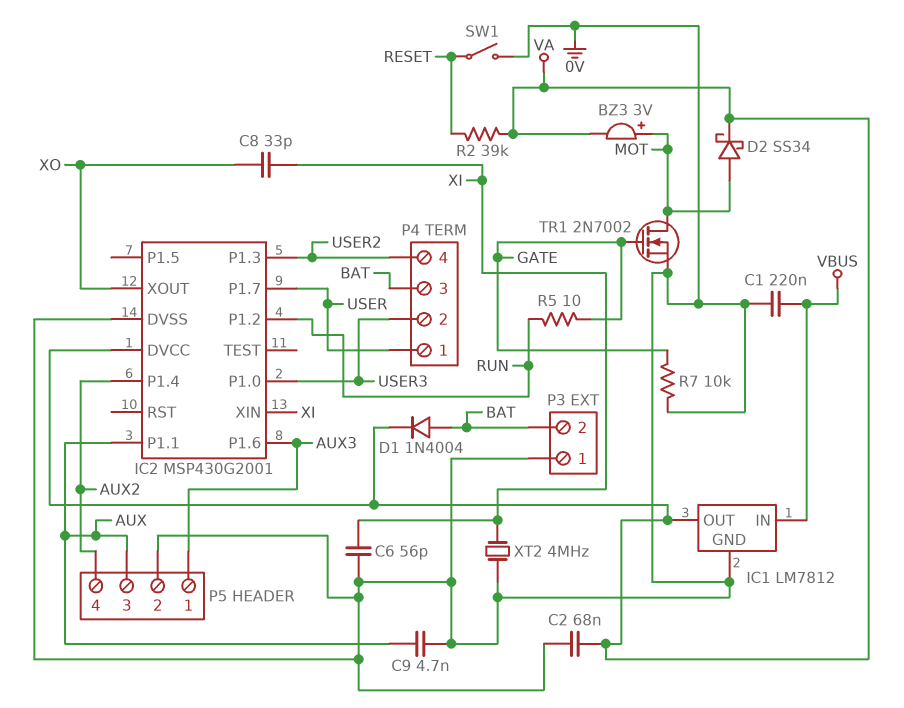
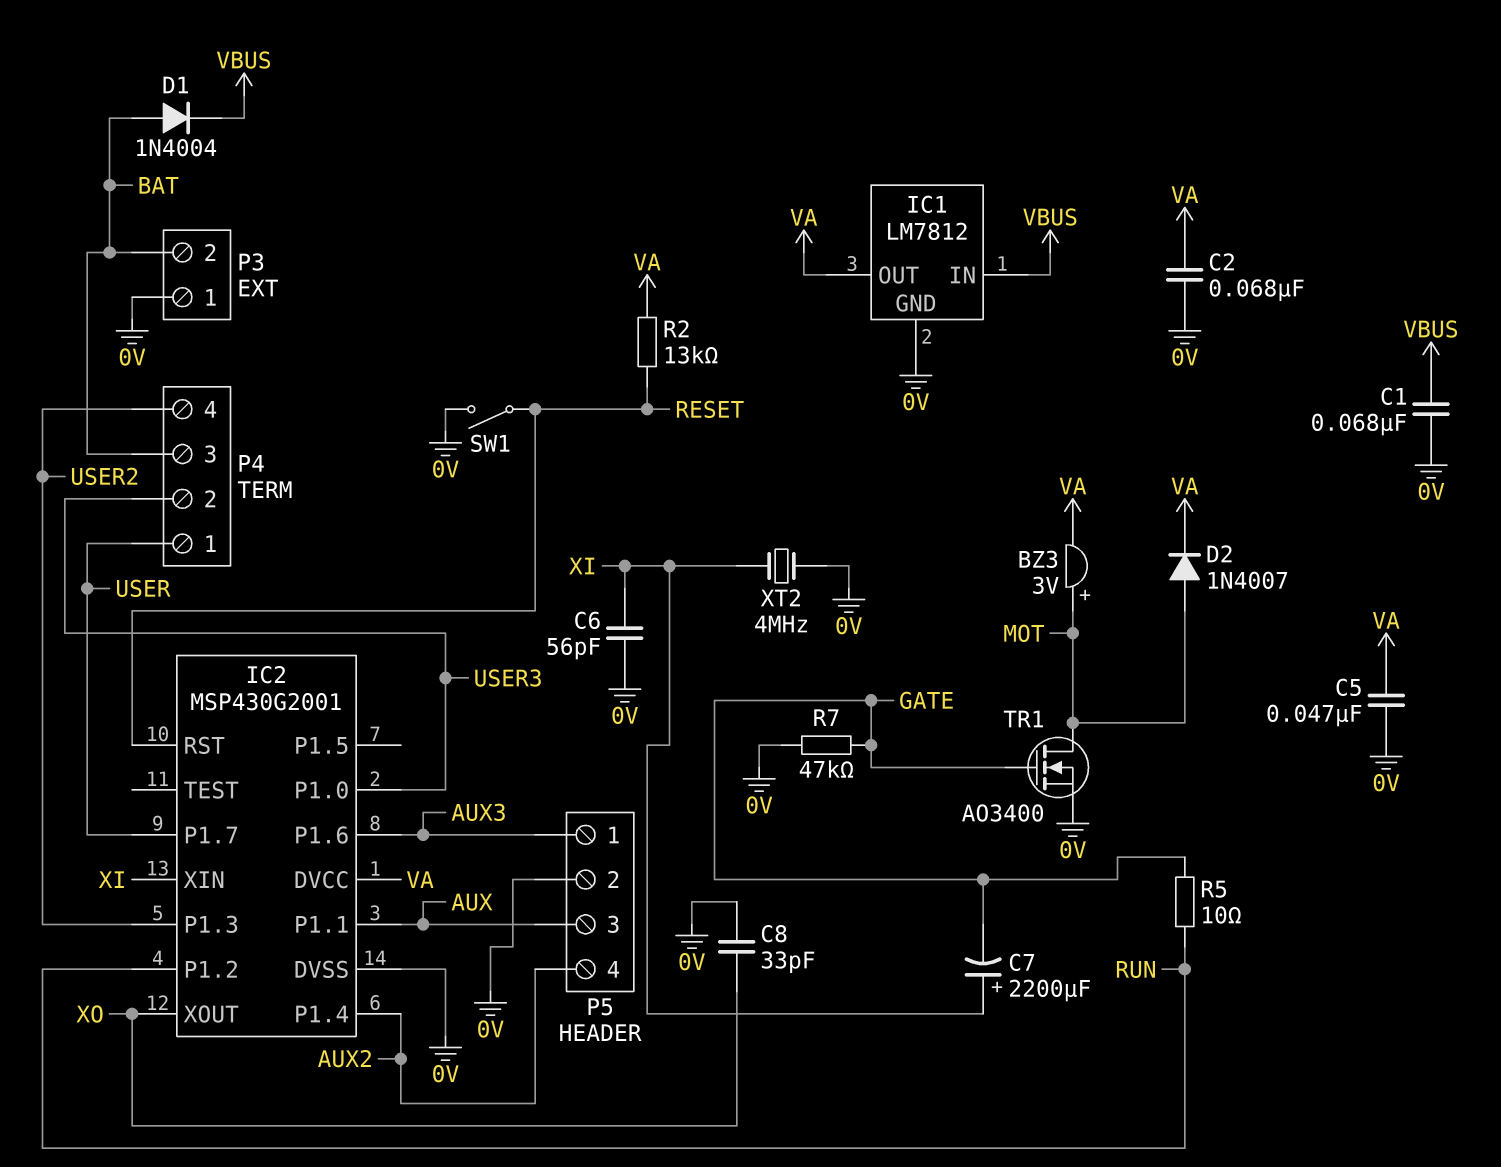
C1: 220nF (0V, VBUS) -> 68nF (0V, VBUS)
C5: none -> 47nF (0V, VA)
C7: none -> 2200uF (plus XI, minus GATE)
C8: 33pF (XI, XO) -> 33pF (0V, XO)
C9: 4.7nF (0V, AUX) -> none
D1: diode 1N4004 (A BAT, K VA) -> diode 1N4004 (A BAT, K VBUS)
D2: schottky SS34 (A MOT, K VA) -> diode 1N4007 (A MOT, K VA)
IC2 pin RST: none -> RESET
R2: 39k (RESET, VA) -> 13k (RESET, VA)
R7: 10k (0V, GATE) -> 47k (0V, GATE)
TR1: NMOS 2N7002 (G GATE, D MOT, S 0V) -> NMOS AO3400 (G GATE, D MOT, S 0V)

